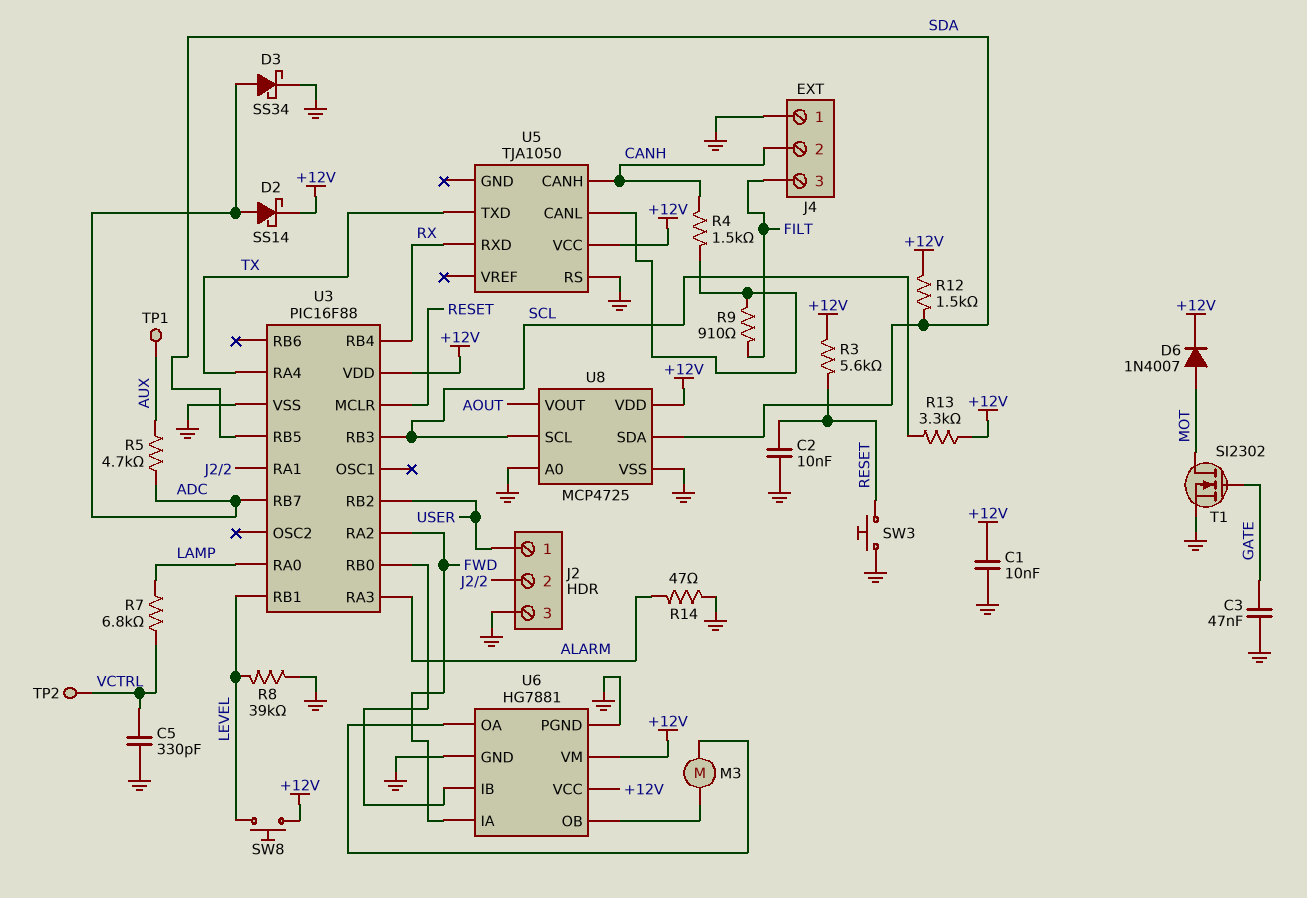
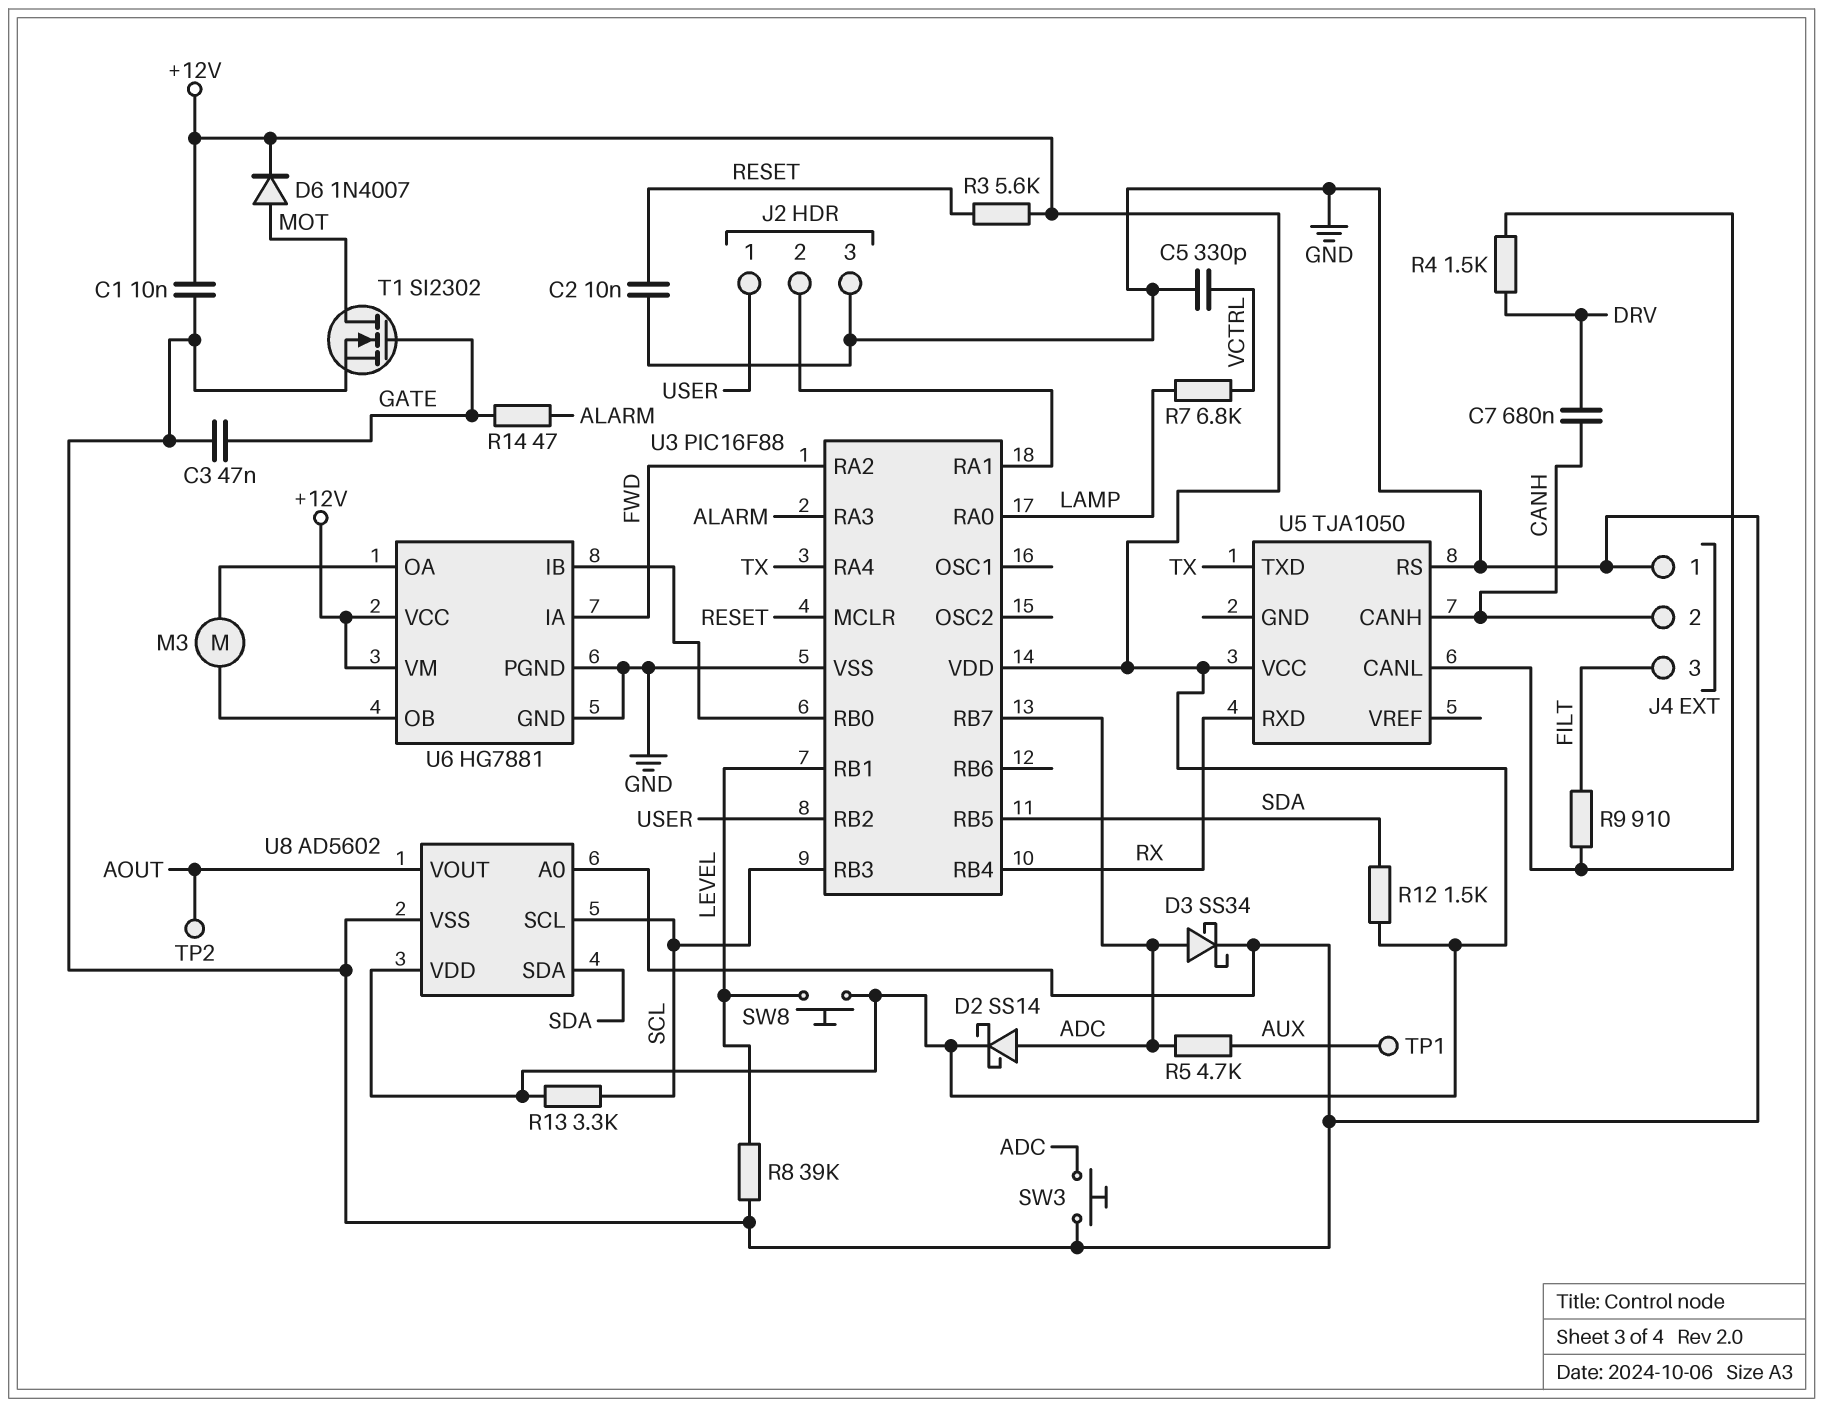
C7: none -> 680nF (CANH, DRV)
R4: 1.5k (CANH, U5/CANL) -> 1.5k (DRV, U5/CANL)
R14: 47 (ALARM, GND) -> 47 (ALARM, GATE)
SW3: button (GND, RESET) -> button (ADC, GND)
TP2: test point (VCTRL) -> test point (AOUT)
U8: MCP4725 -> AD5602

